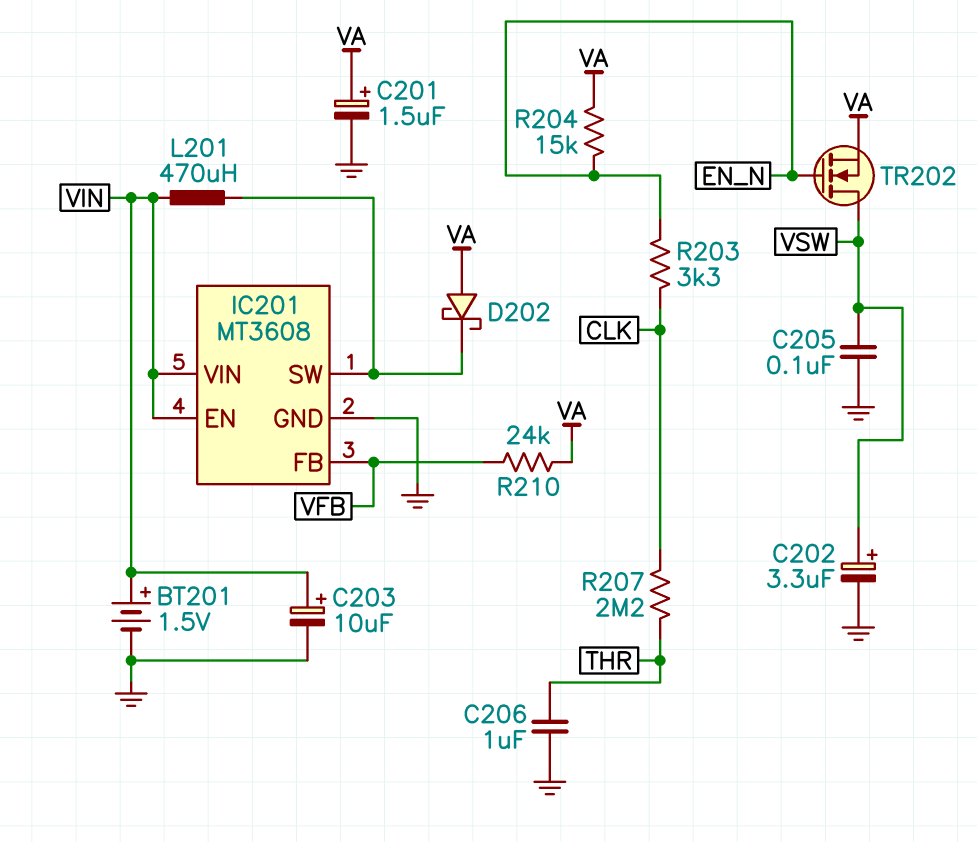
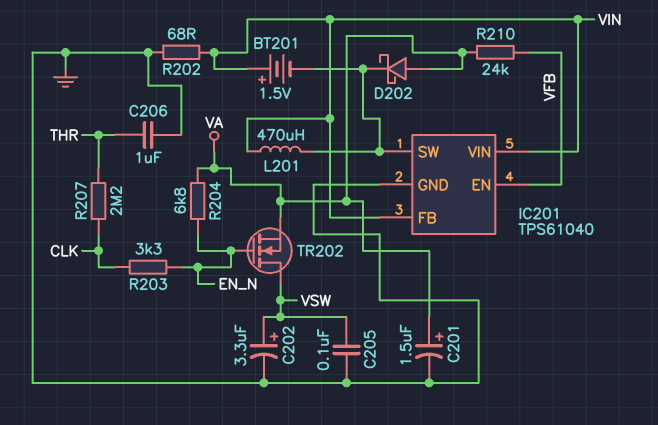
BT201: 1.5V (plus VIN, minus GND) -> 1.5V (plus VIN, minus IC201/SW)
C203: 10uF (plus VIN, minus GND) -> none
IC201: MT3608 -> TPS61040
IC201 pin EN: VIN -> VFB
IC201 pin FB: VFB -> VIN
R202: none -> 68 (GND, VIN)
R204: 15k (EN_N, VA) -> 6.8k (EN_N, VA)

